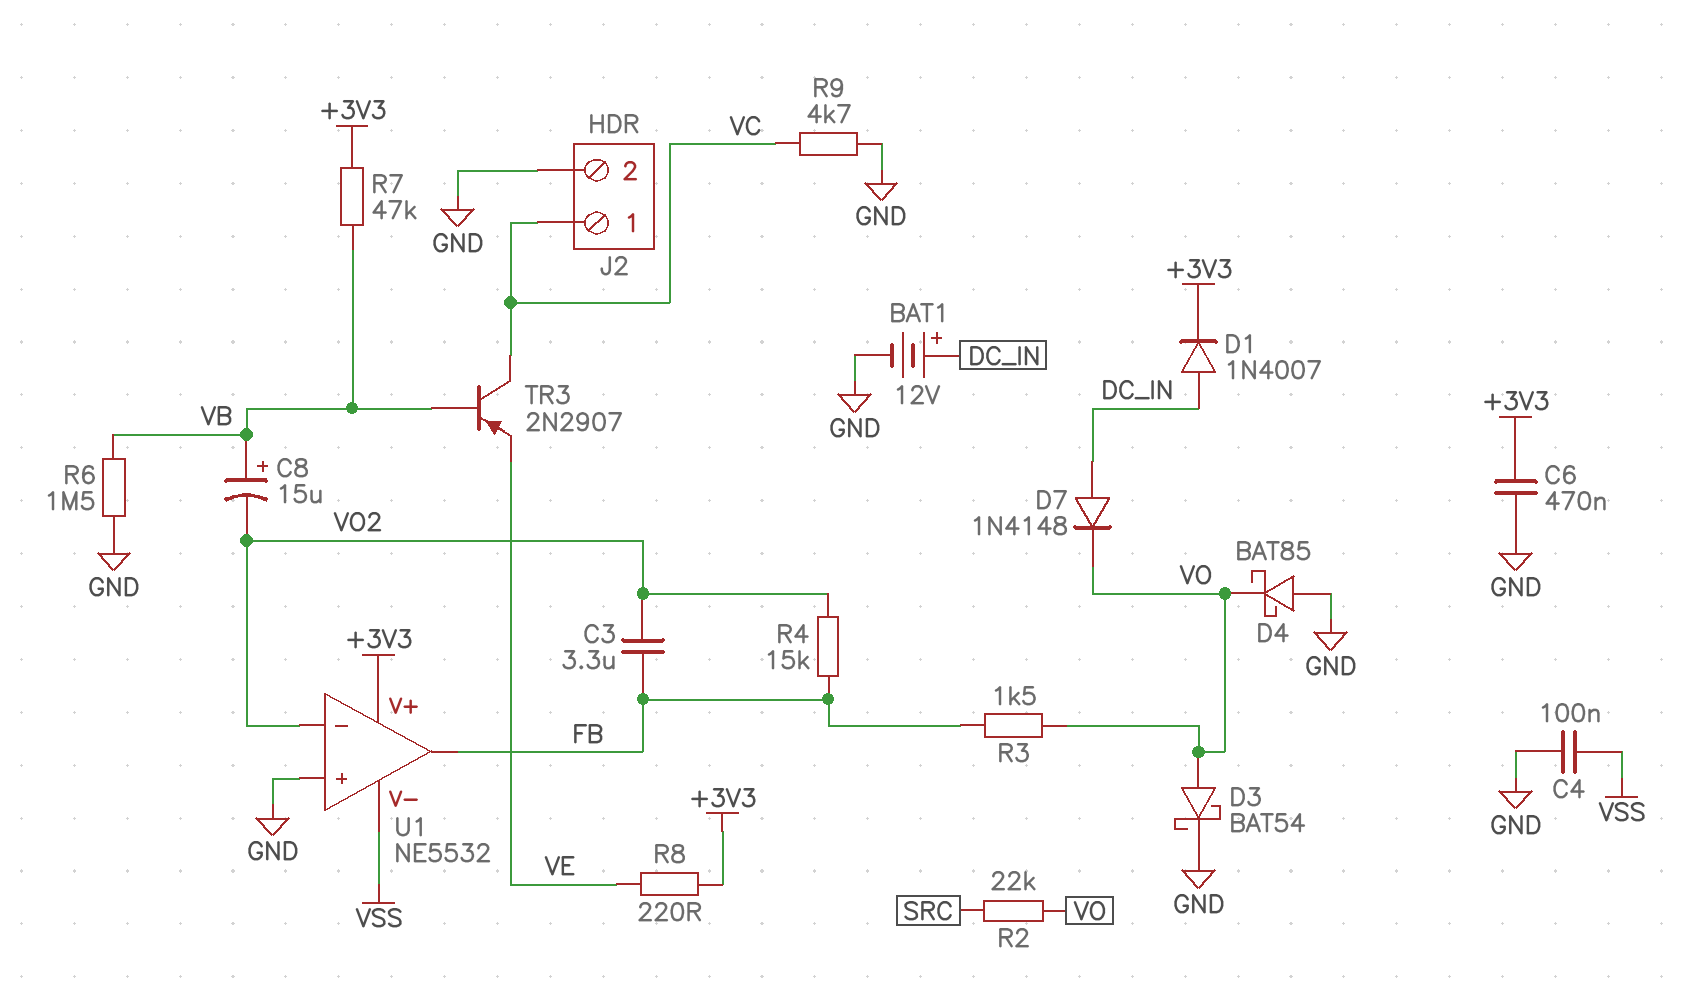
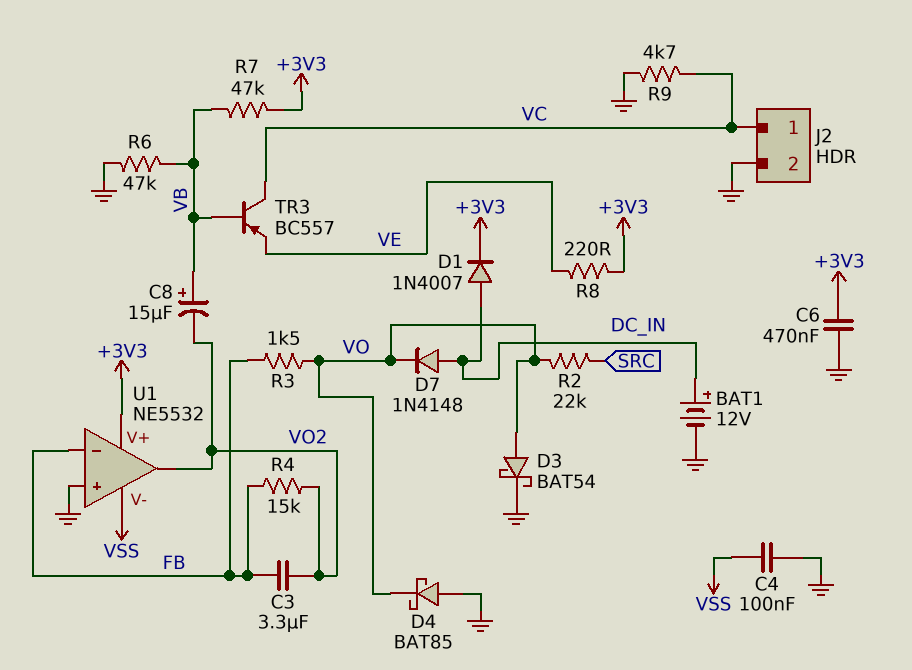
R6: 1.5M (GND, VB) -> 47k (GND, VB)
TR3: PNP 2N2907 (B VB, C VC, E VE) -> PNP BC557 (B VB, C VC, E VE)
U1 pin in-: VO2 -> FB
U1 pin out: FB -> VO2

